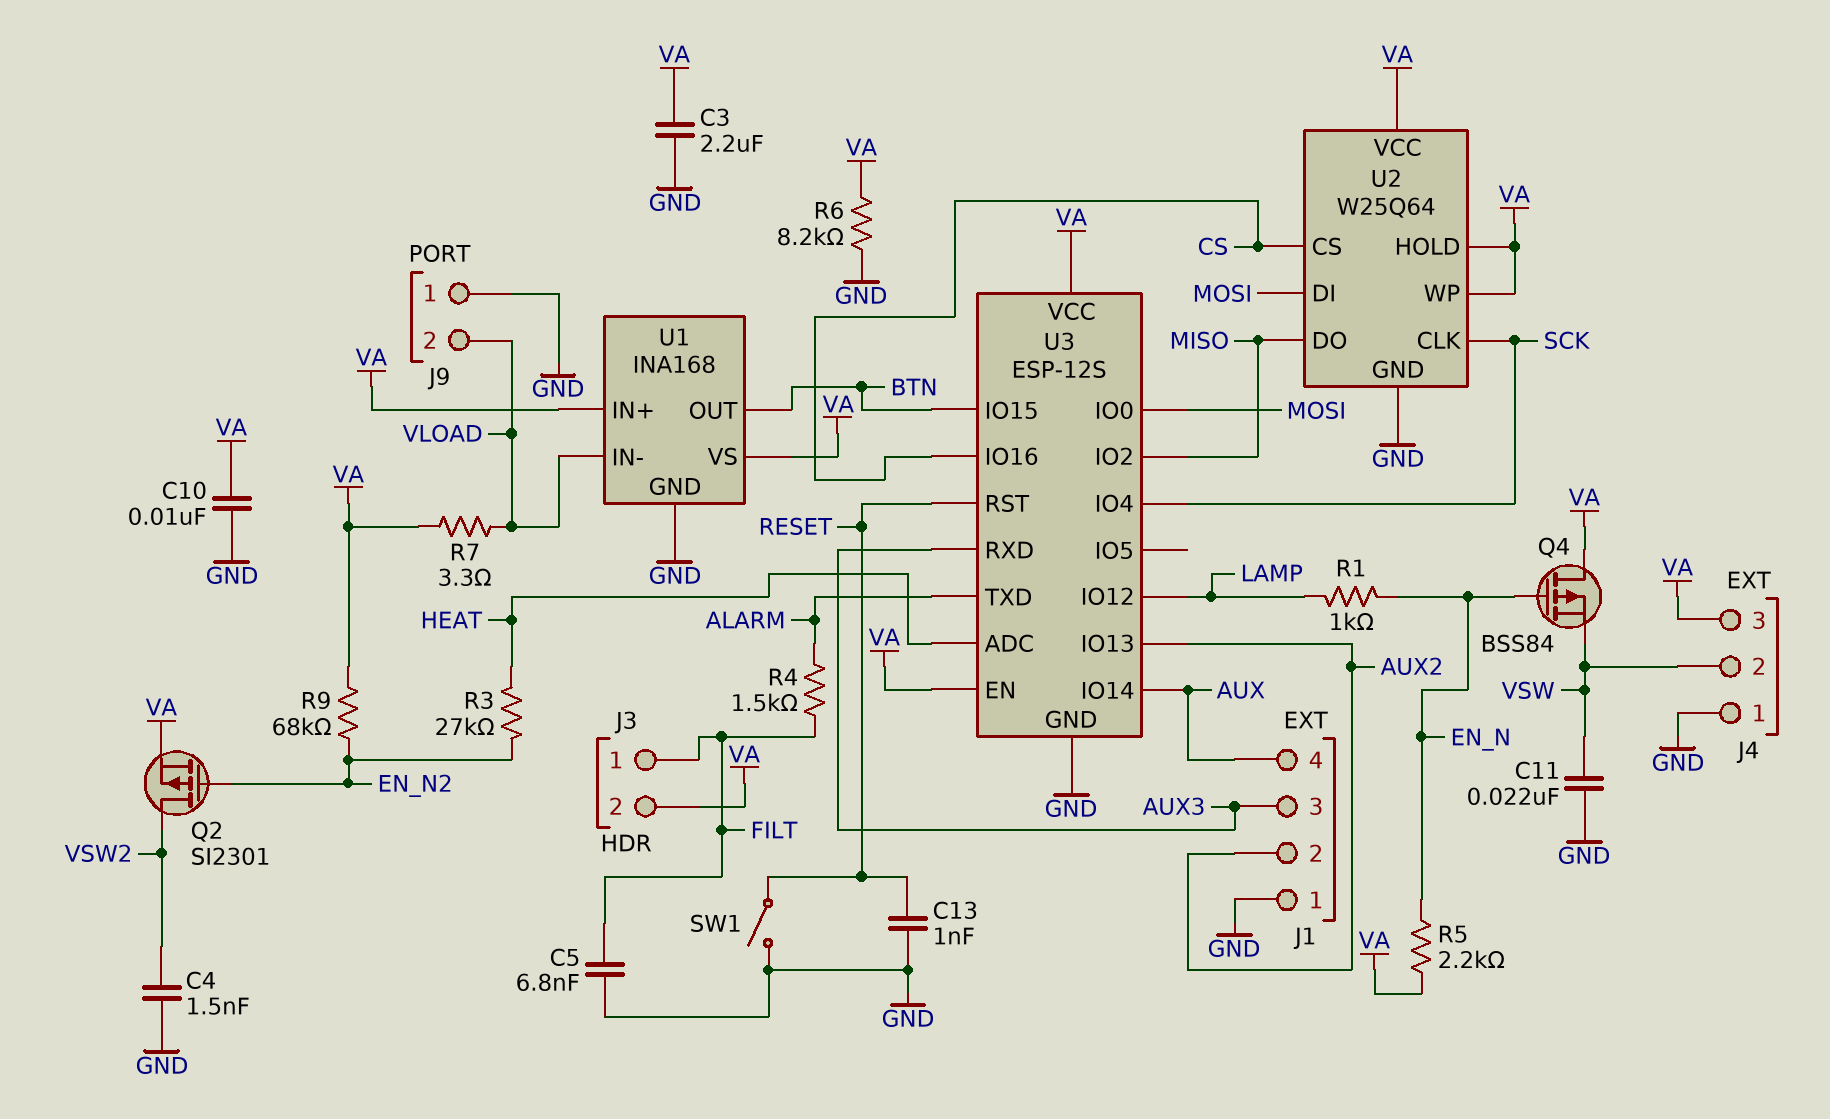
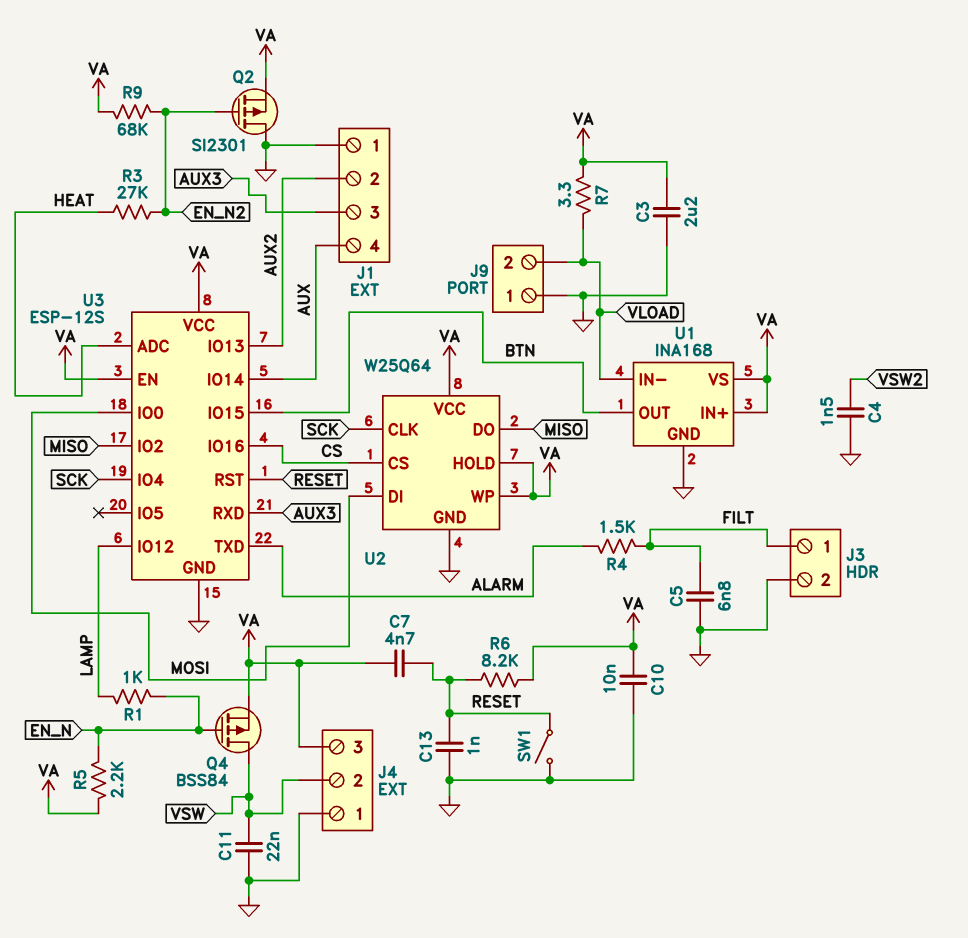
C7: none -> 4.7nF (RESET, VA)
J3 pin 2: VA -> GND
Q2: PMOS SI2301 (G EN_N2, D VSW2, S VA) -> PMOS SI2301 (G EN_N2, D GND, S VA)
Q4: PMOS BSS84 (G EN_N, D VA, S VSW) -> PMOS BSS84 (G EN_N, D VSW, S VA)
R6: 8.2k (GND, VA) -> 8.2k (RESET, VA)

